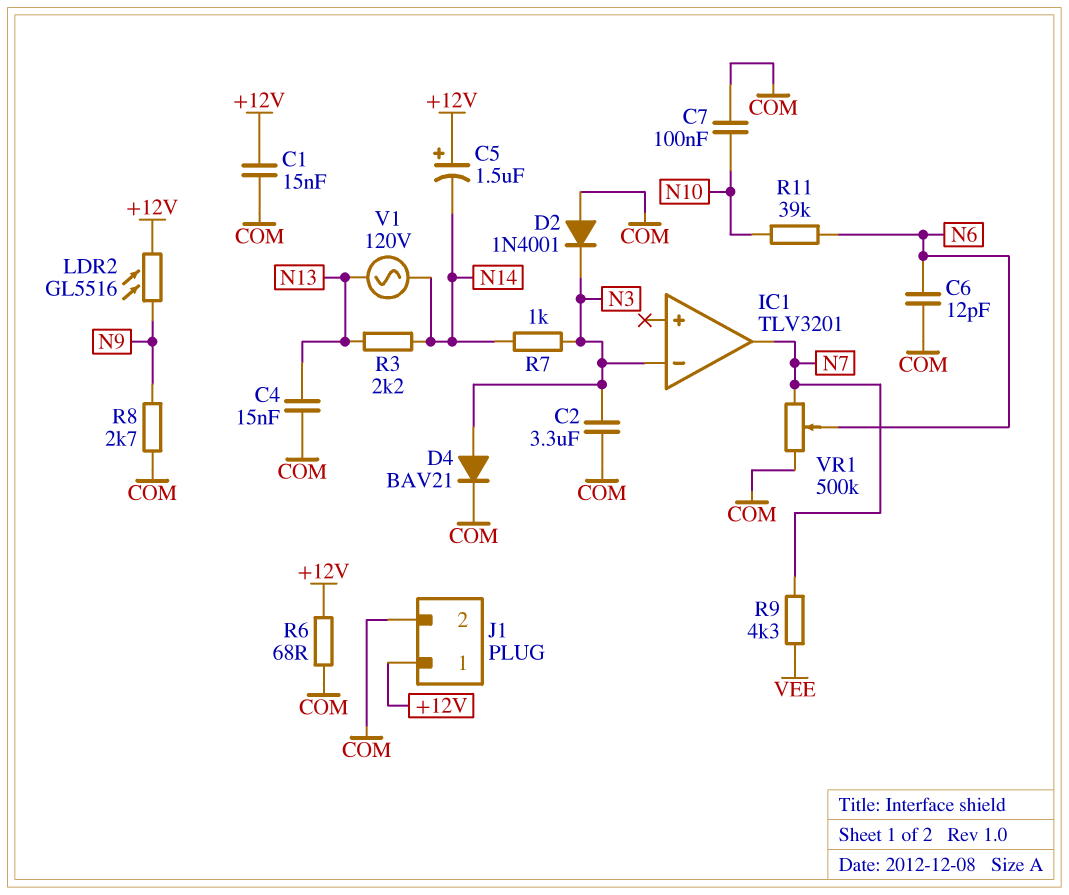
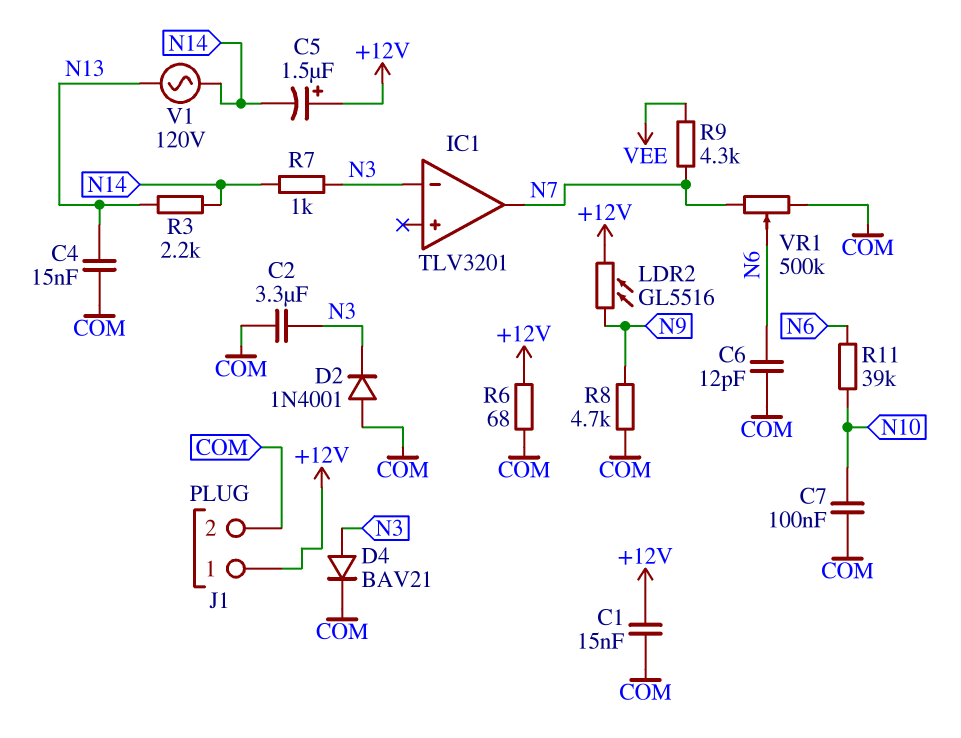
R8: 2.7k (COM, N9) -> 4.7k (COM, N9)

